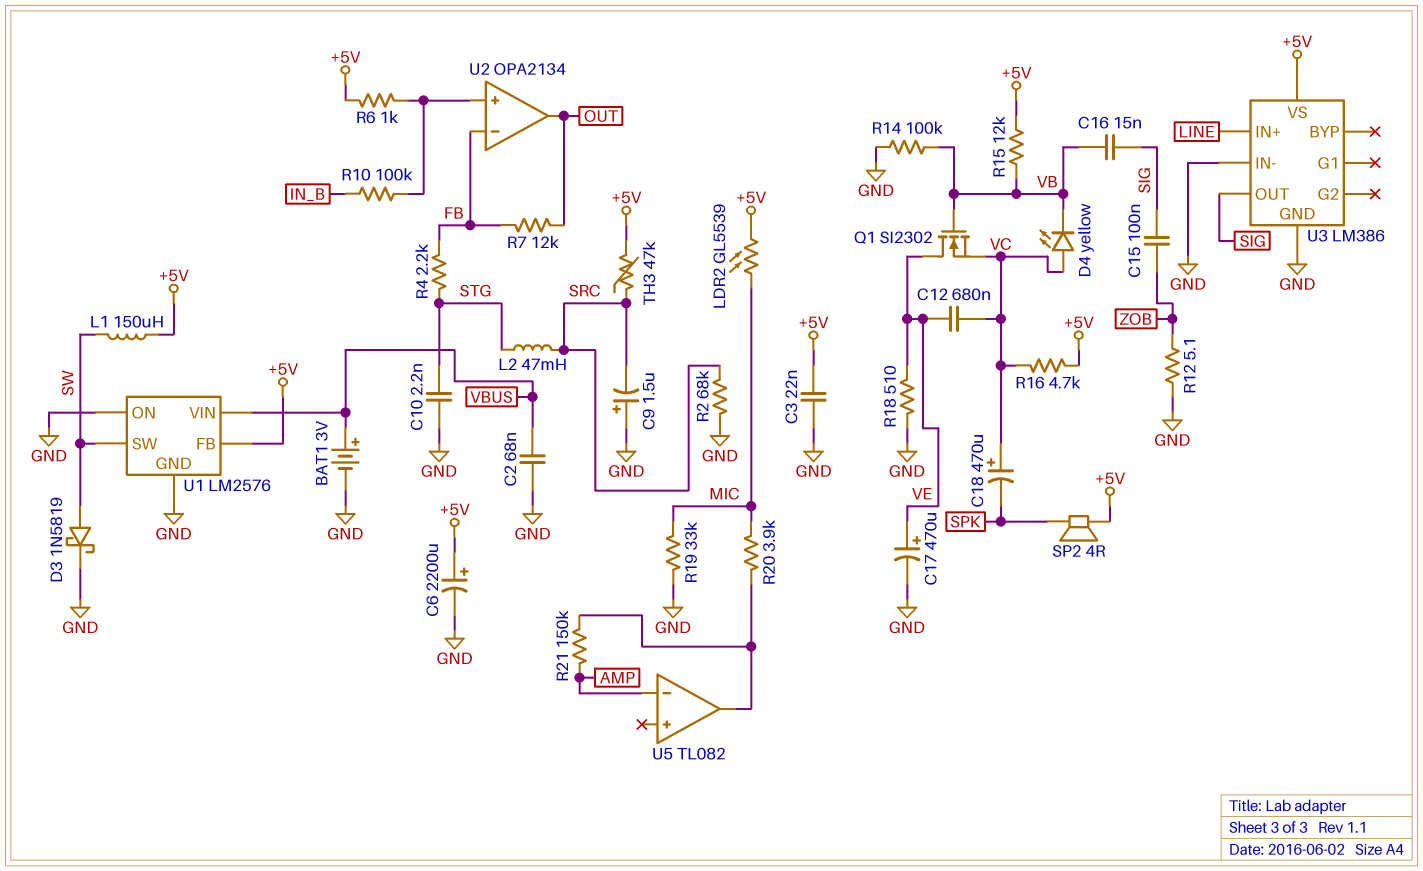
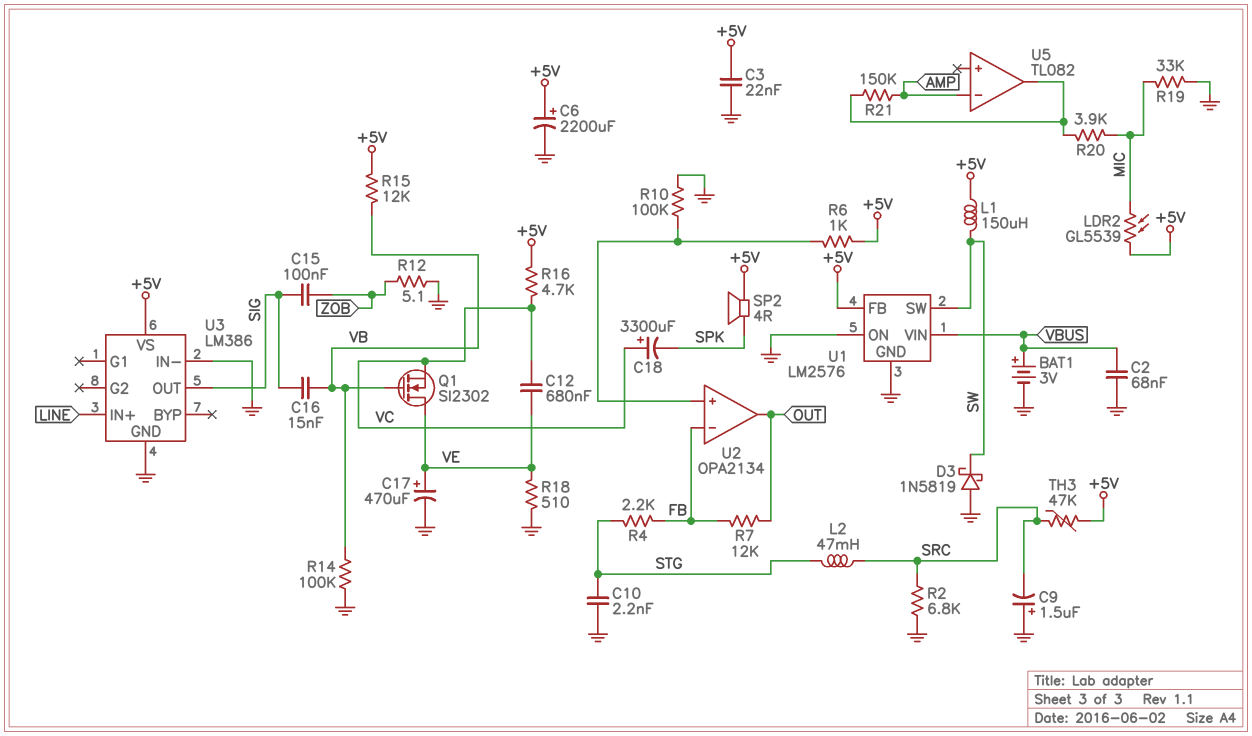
C18: 470uF (plus VC, minus SPK) -> 3300uF (plus VC, minus SPK)
D3: schottky 1N5819 (A SW, K GND) -> schottky 1N5819 (A GND, K SW)
D4: LED yellow (A VC, K VB) -> none
R2: 68k (GND, SRC) -> 6.8k (GND, SRC)
R10: 100k (IN_B, U2/in+) -> 100k (GND, U2/in+)

